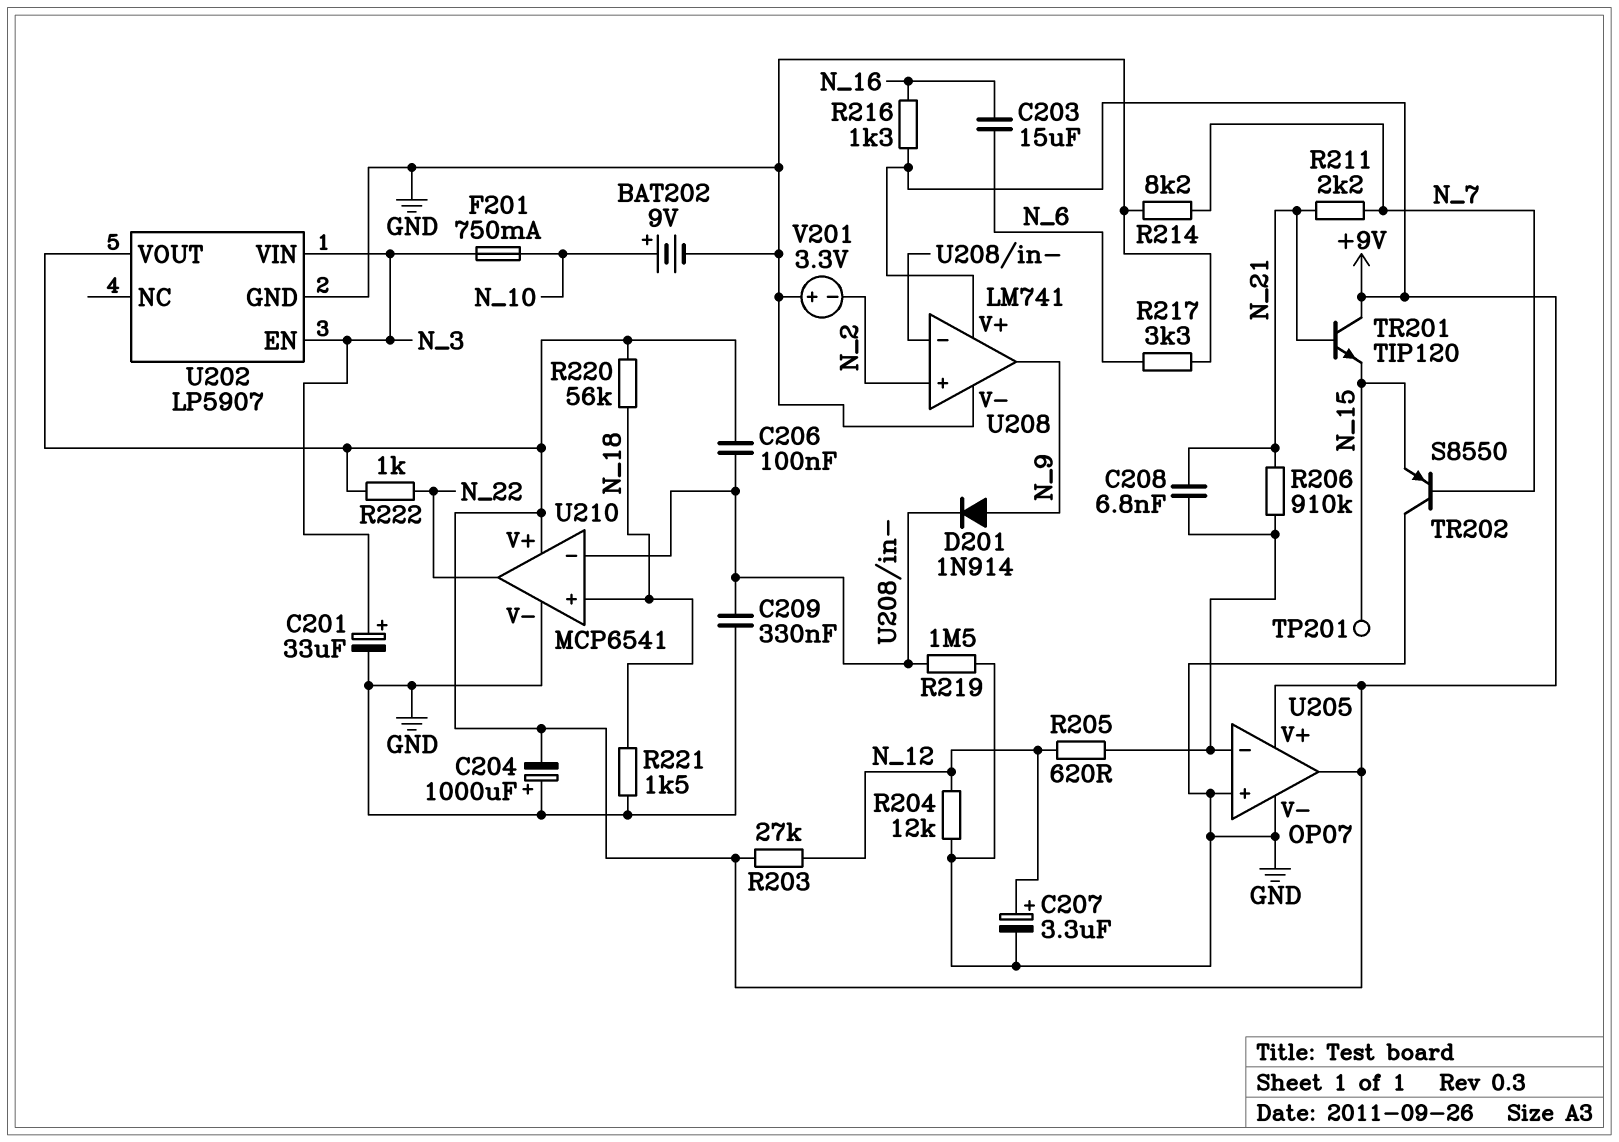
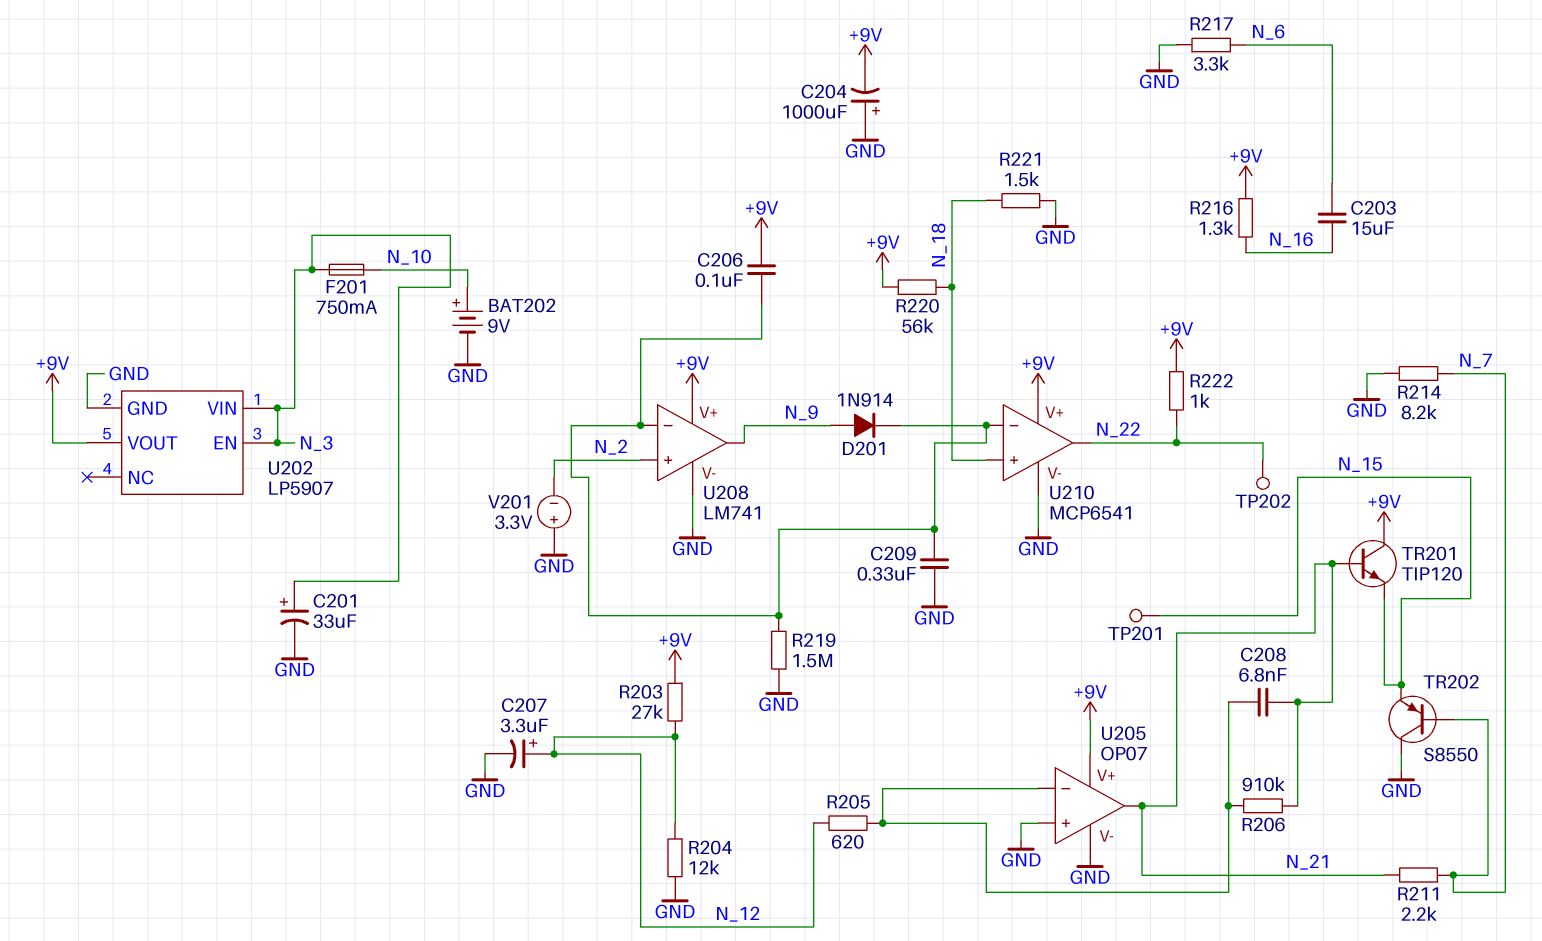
TP202: none -> test point (N_22)
U205 pin out: +9V -> N_21

